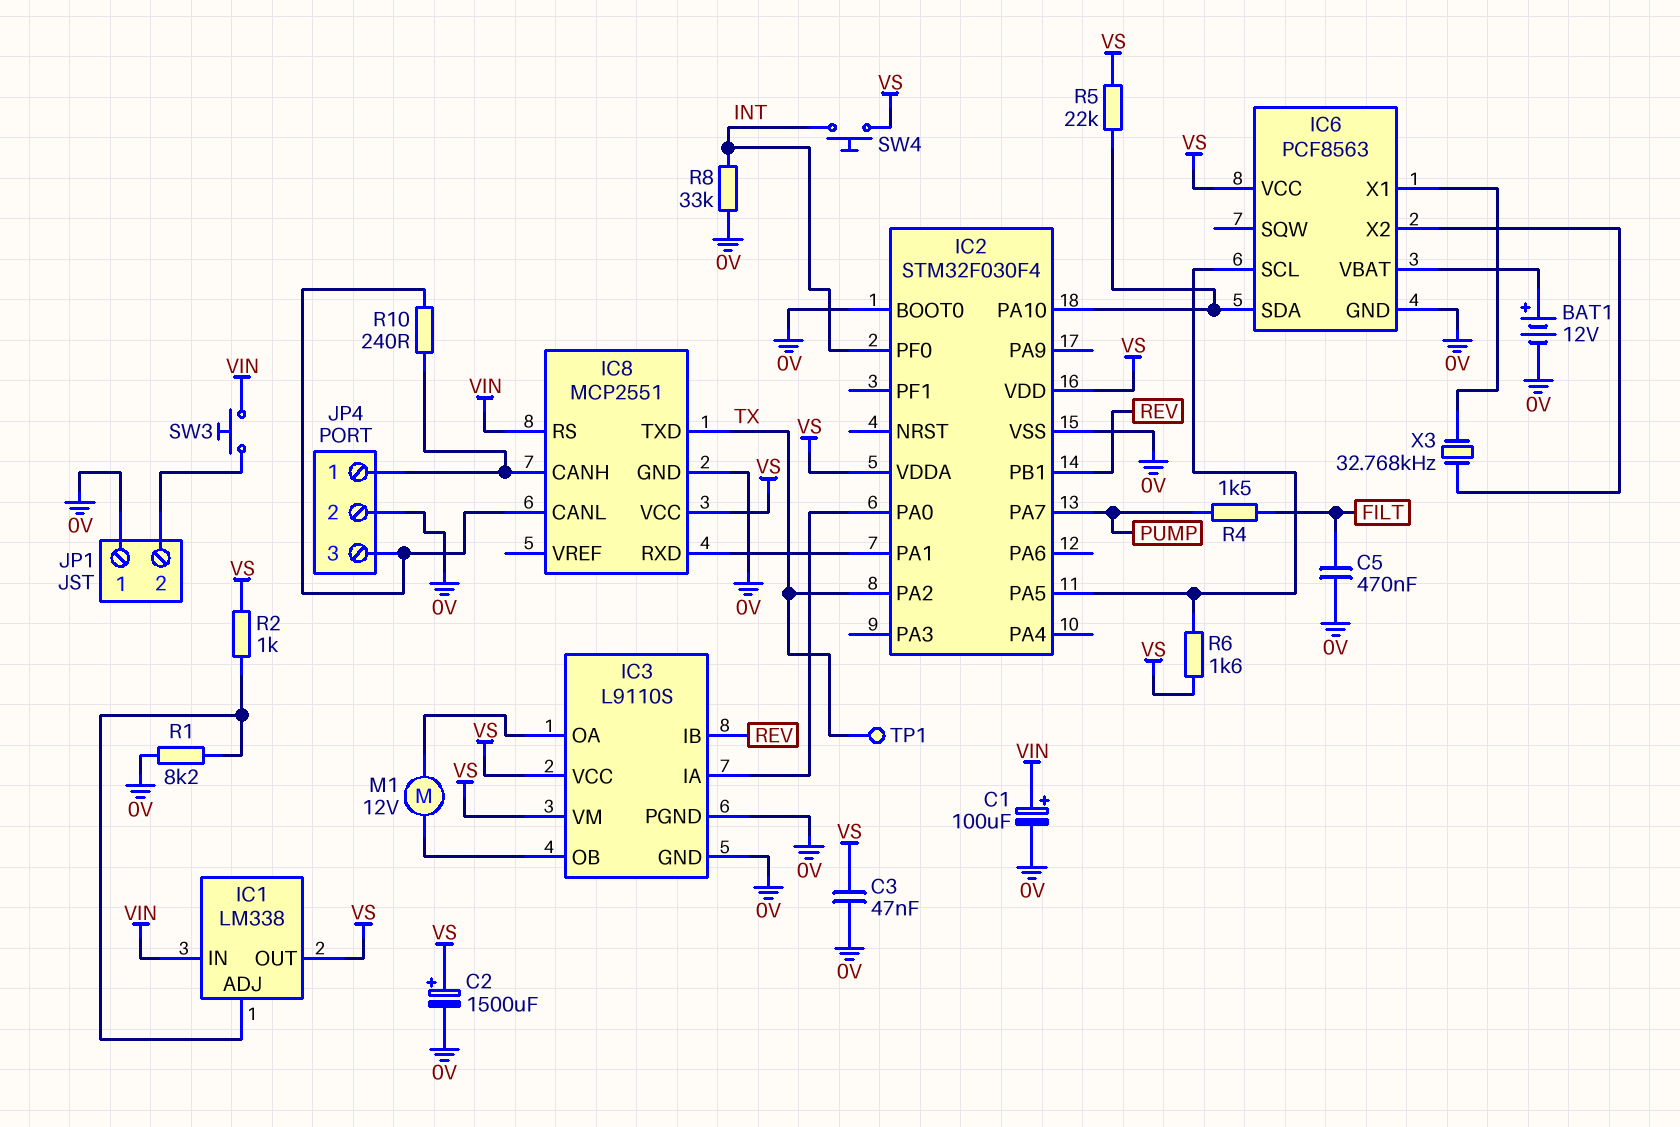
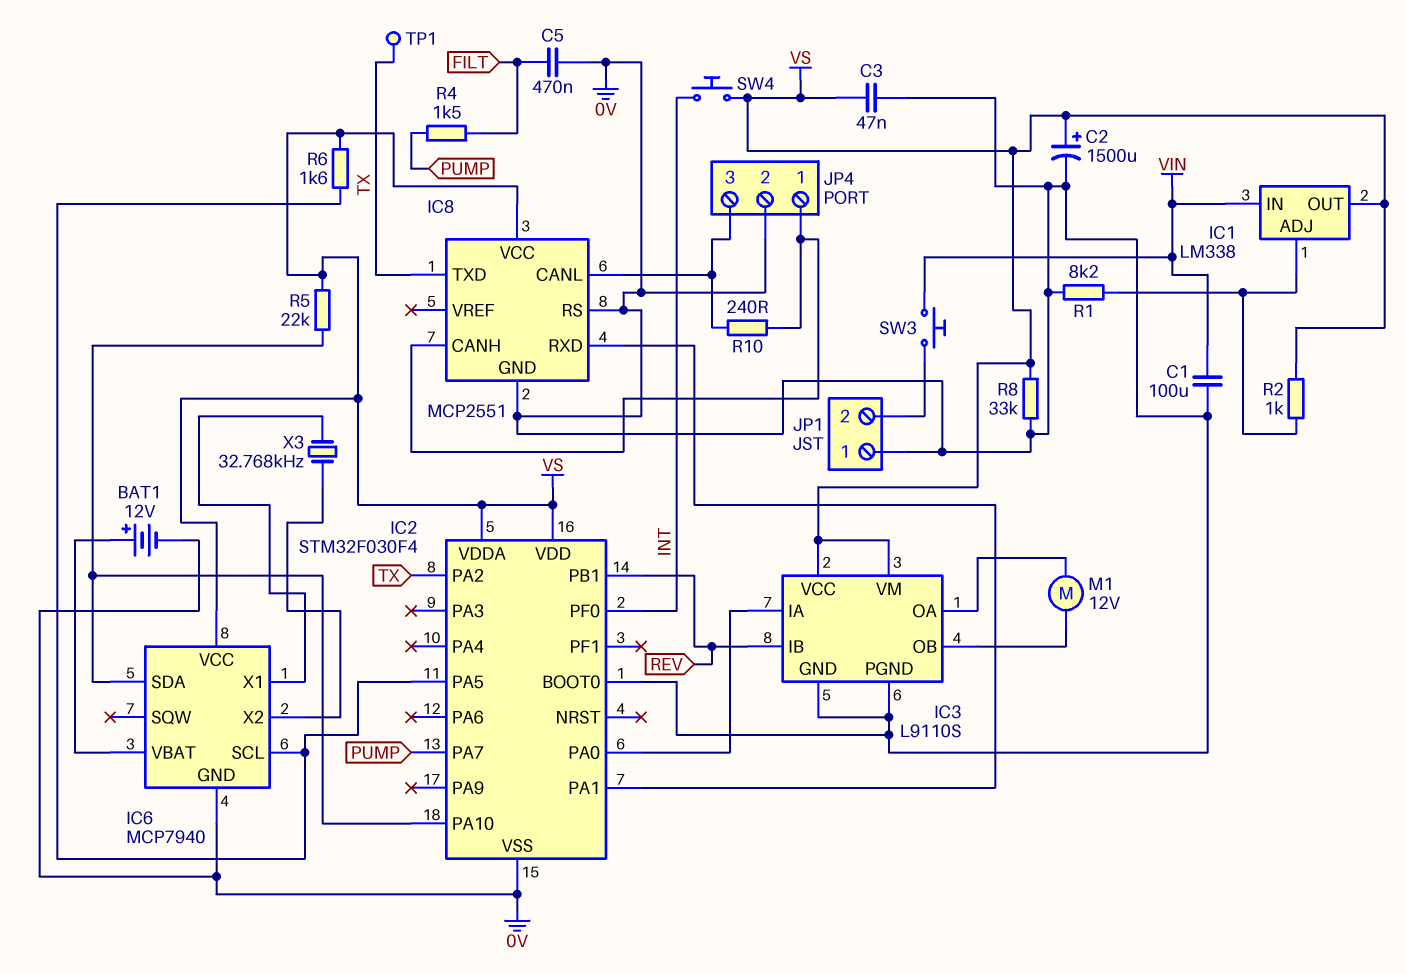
C1: 100uF (plus VIN, minus 0V) -> 100uF (0V, VIN)
IC6: PCF8563 -> MCP7940
IC8 pin RS: VIN -> 0V
R8: 33k (0V, INT) -> 33k (0V, VS)

